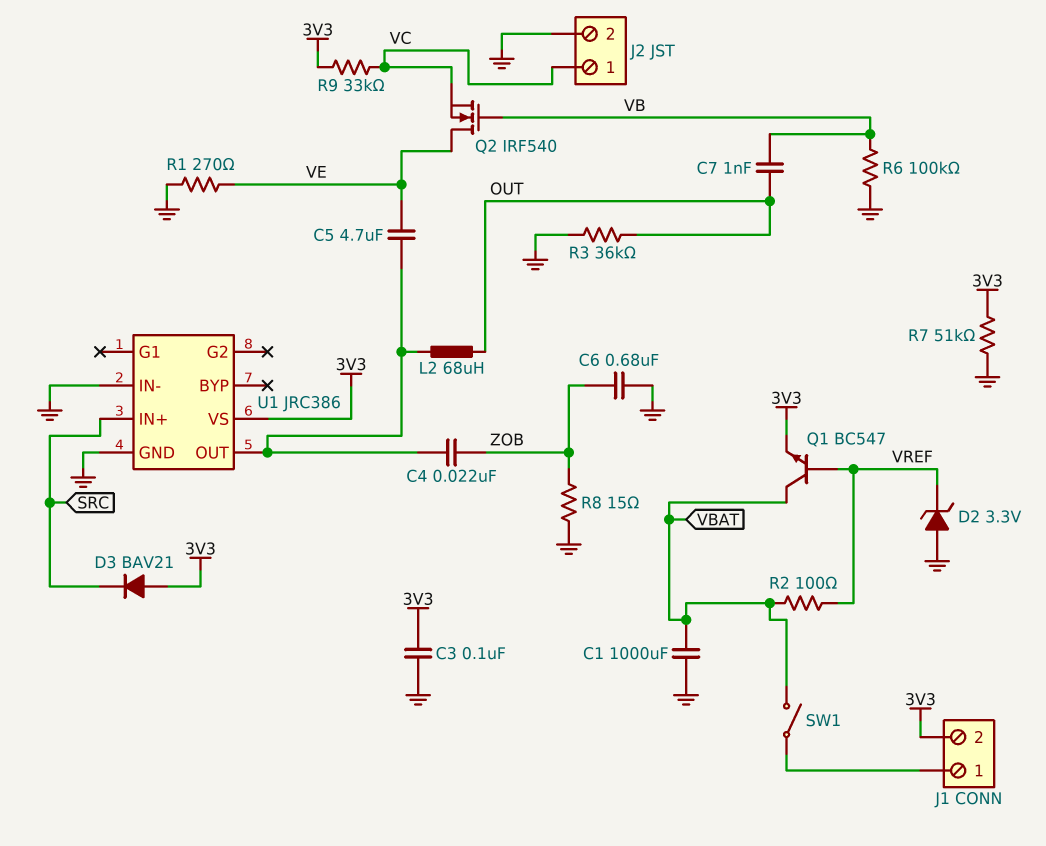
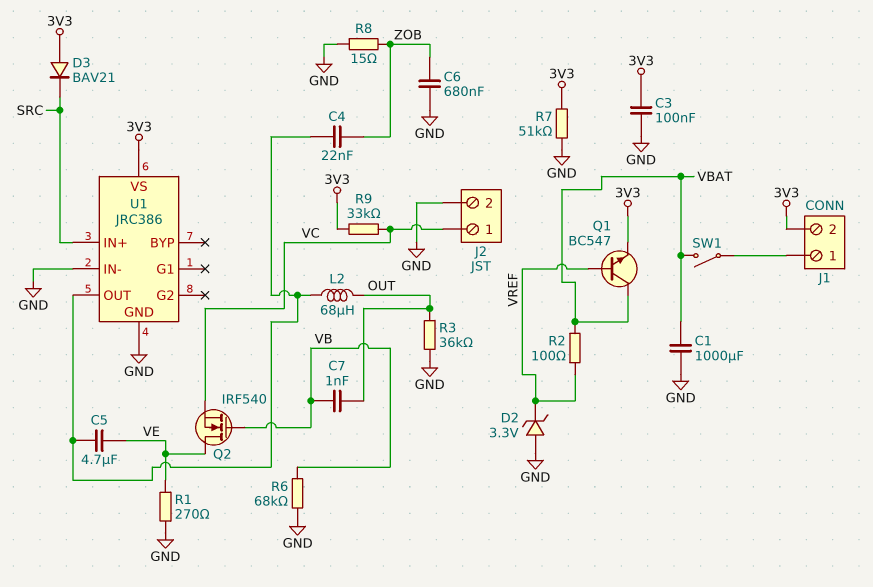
R6: 100k (GND, VB) -> 68k (GND, VB)

